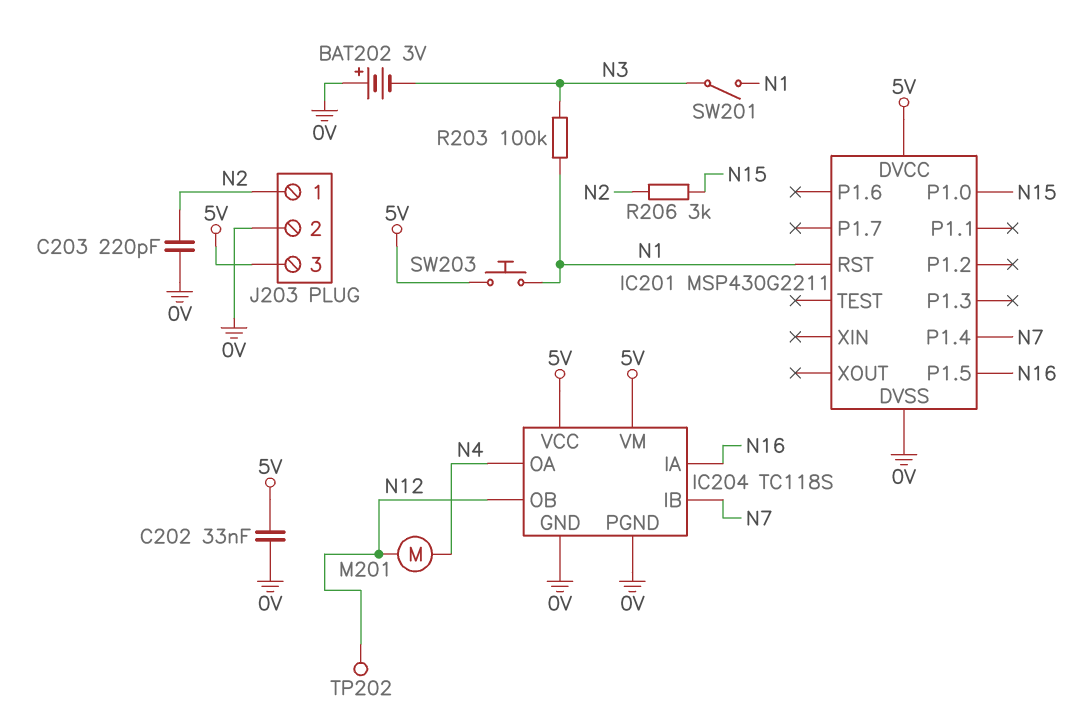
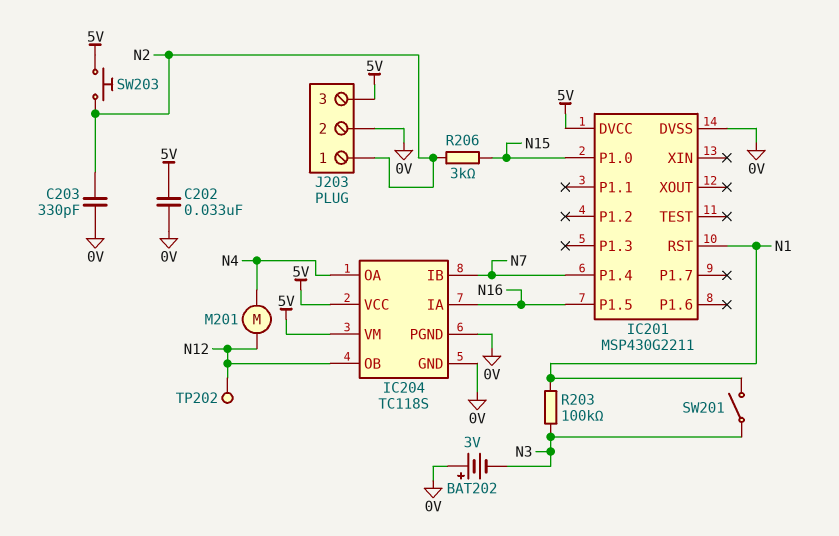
C203: 220pF (0V, N2) -> 330pF (0V, N2)
SW203: button (5V, N1) -> button (5V, N2)

